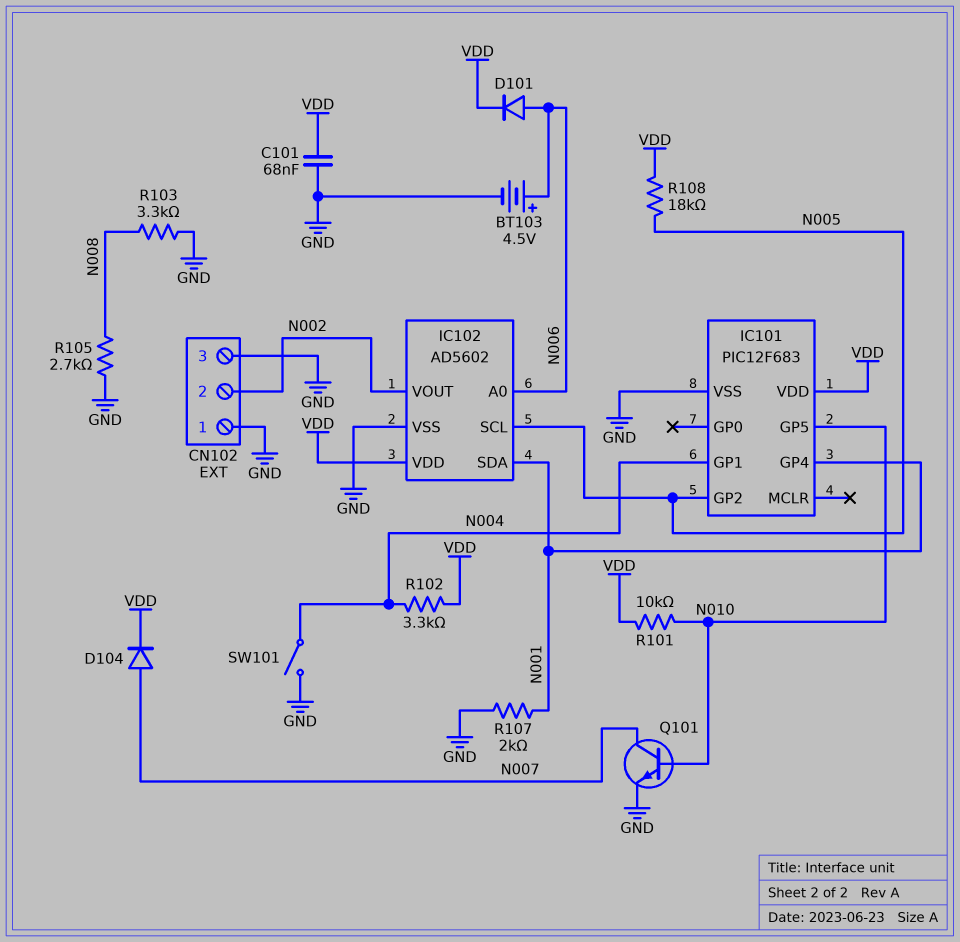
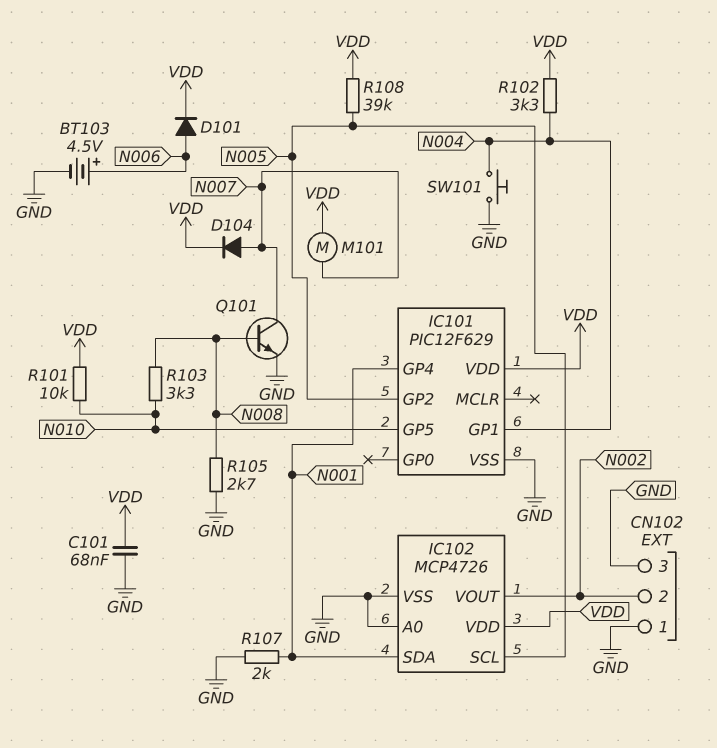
IC101: PIC12F683 -> PIC12F629
IC102: AD5602 -> MCP4726
IC102 pin A0: N006 -> GND
M101: none -> motor (N007, VDD)
Q101: NPN (B N010, C N007, E GND) -> NPN (B N008, C N007, E GND)
R103: 3.3k (GND, N008) -> 3.3k (N008, N010)
R108: 18k (N005, VDD) -> 39k (N005, VDD)
SW101: switch (GND, N004) -> button (GND, N004)

